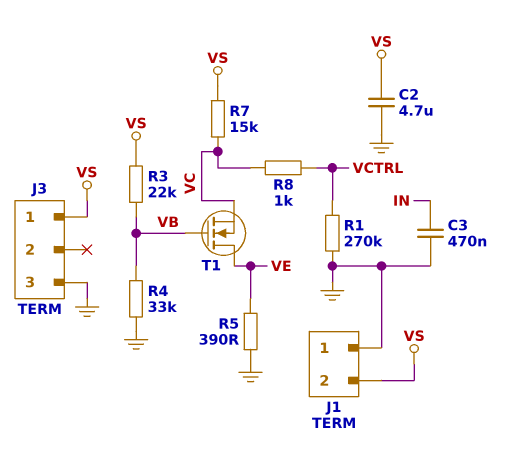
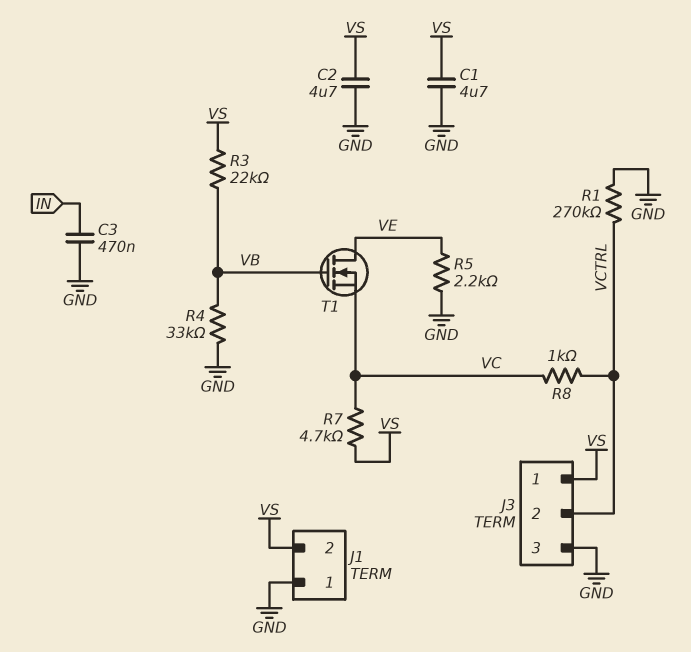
C1: none -> 4.7uF (GND, VS)
J3 pin 2: none -> VCTRL
R5: 390 (GND, VE) -> 2.2k (GND, VE)
R7: 15k (VC, VS) -> 4.7k (VC, VS)

